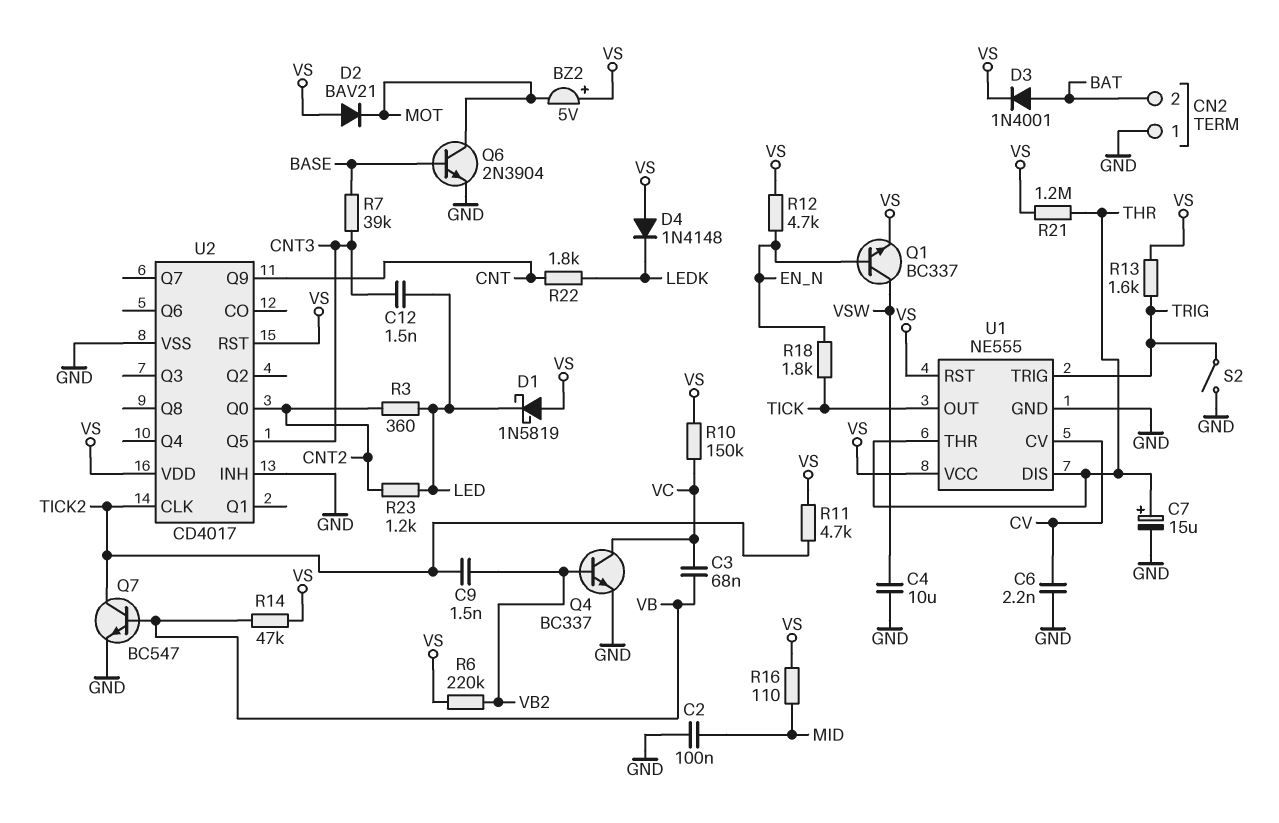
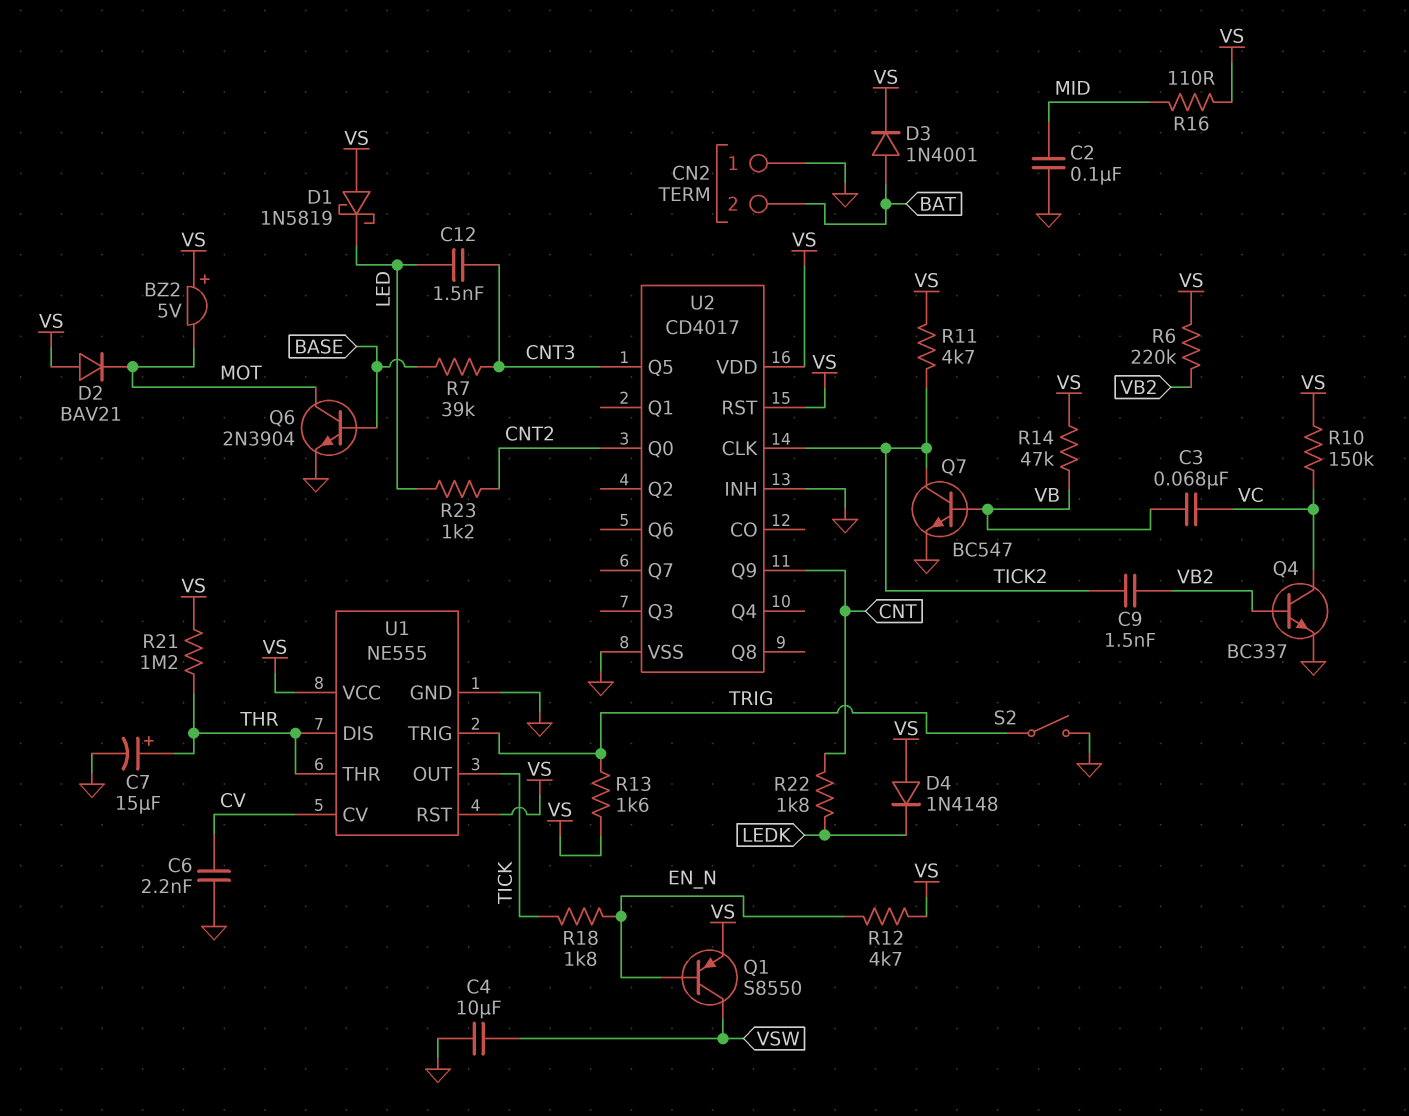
Q1: NPN BC337 (B EN_N, C VSW, E VS) -> PNP S8550 (B EN_N, C VSW, E VS)
R3: 360 (CNT2, LED) -> none

